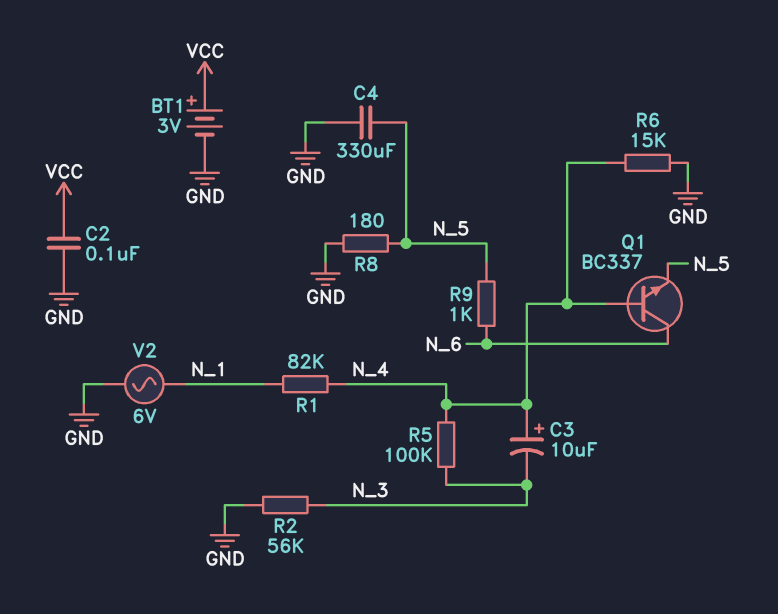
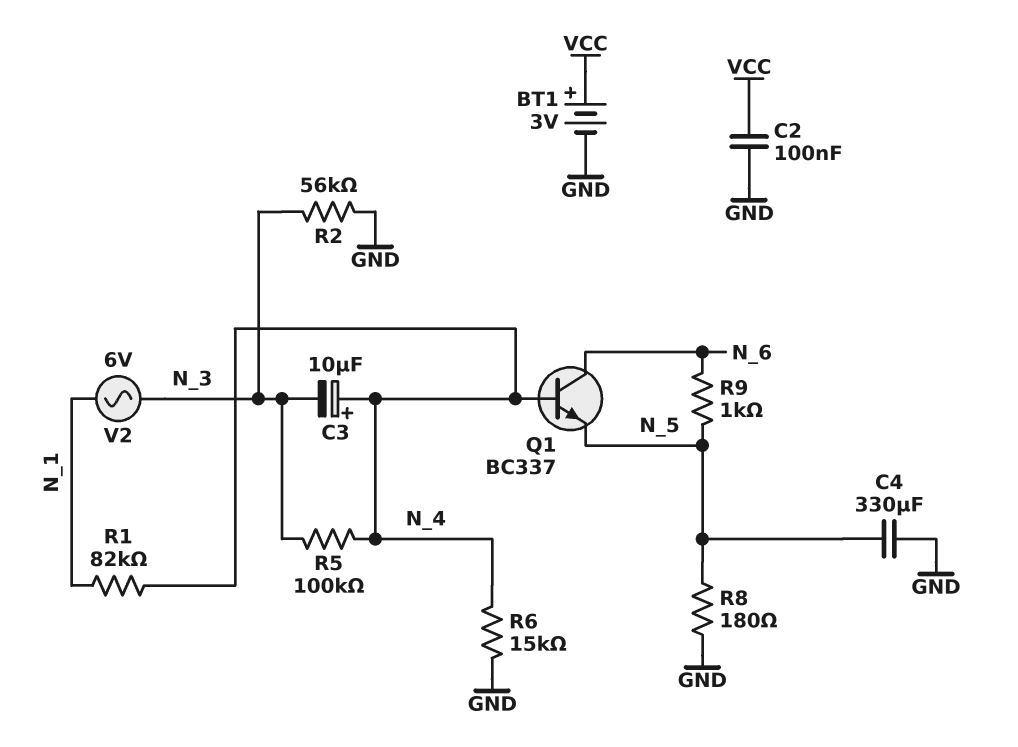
V2: AC 6V (GND, N_1) -> AC 6V (N_1, N_3)

